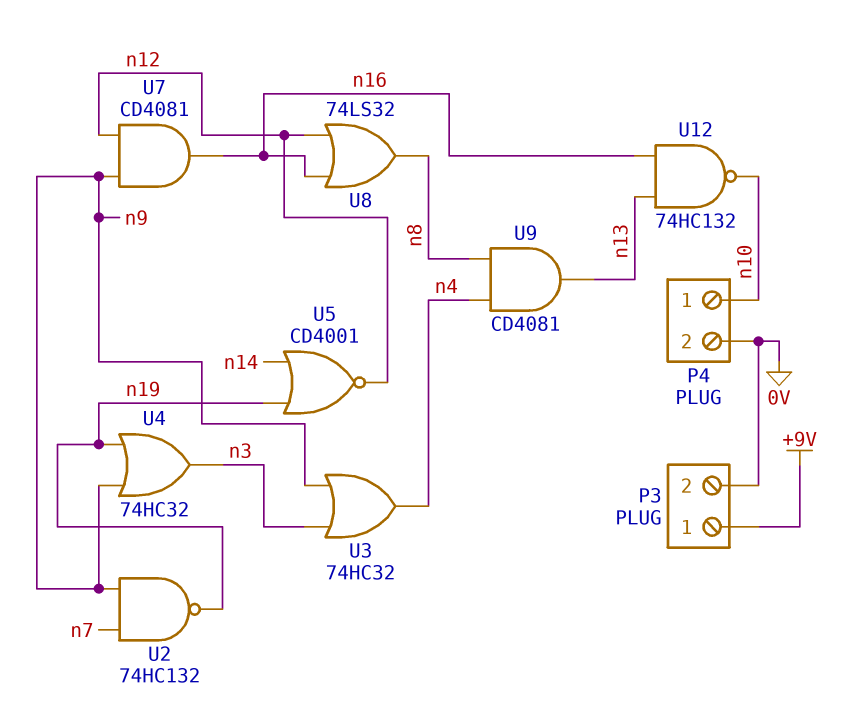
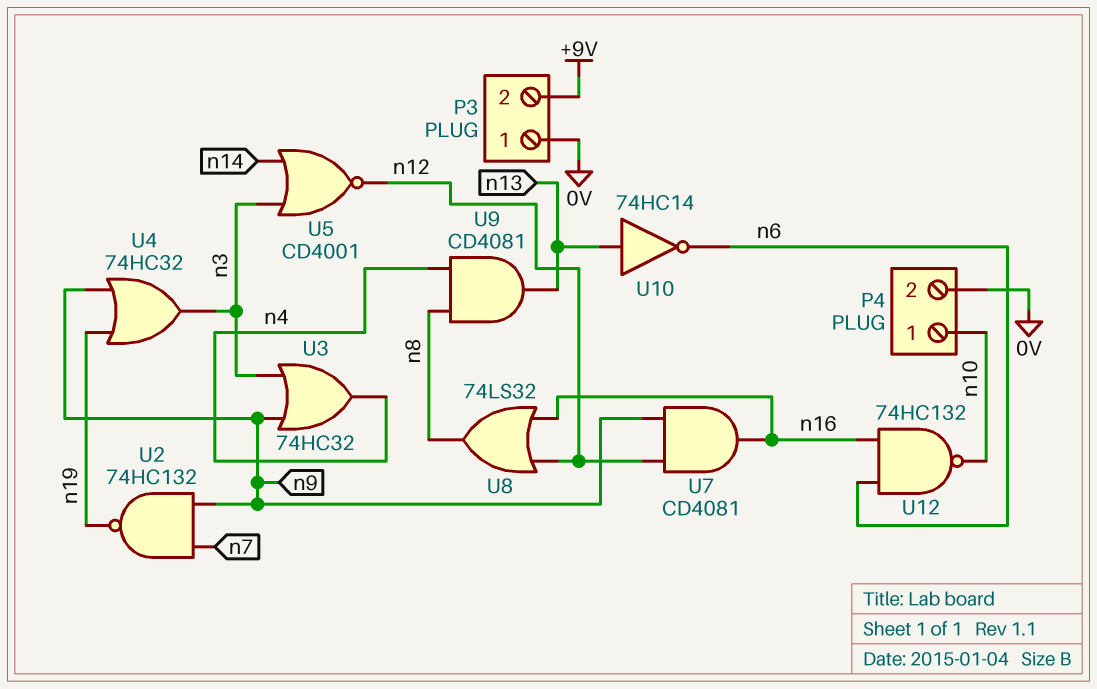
P3 pin 1: +9V -> 0V
P3 pin 2: 0V -> +9V
U5: NOR CD4001 (in n14, in n19, out n12) -> NOR CD4001 (in n3, in n14, out n12)
U10: none -> NOT 74HC14 (in n13, out n6)
U12: NAND 74HC132 (in n13, in n16, out n10) -> NAND 74HC132 (in n6, in n16, out n10)

